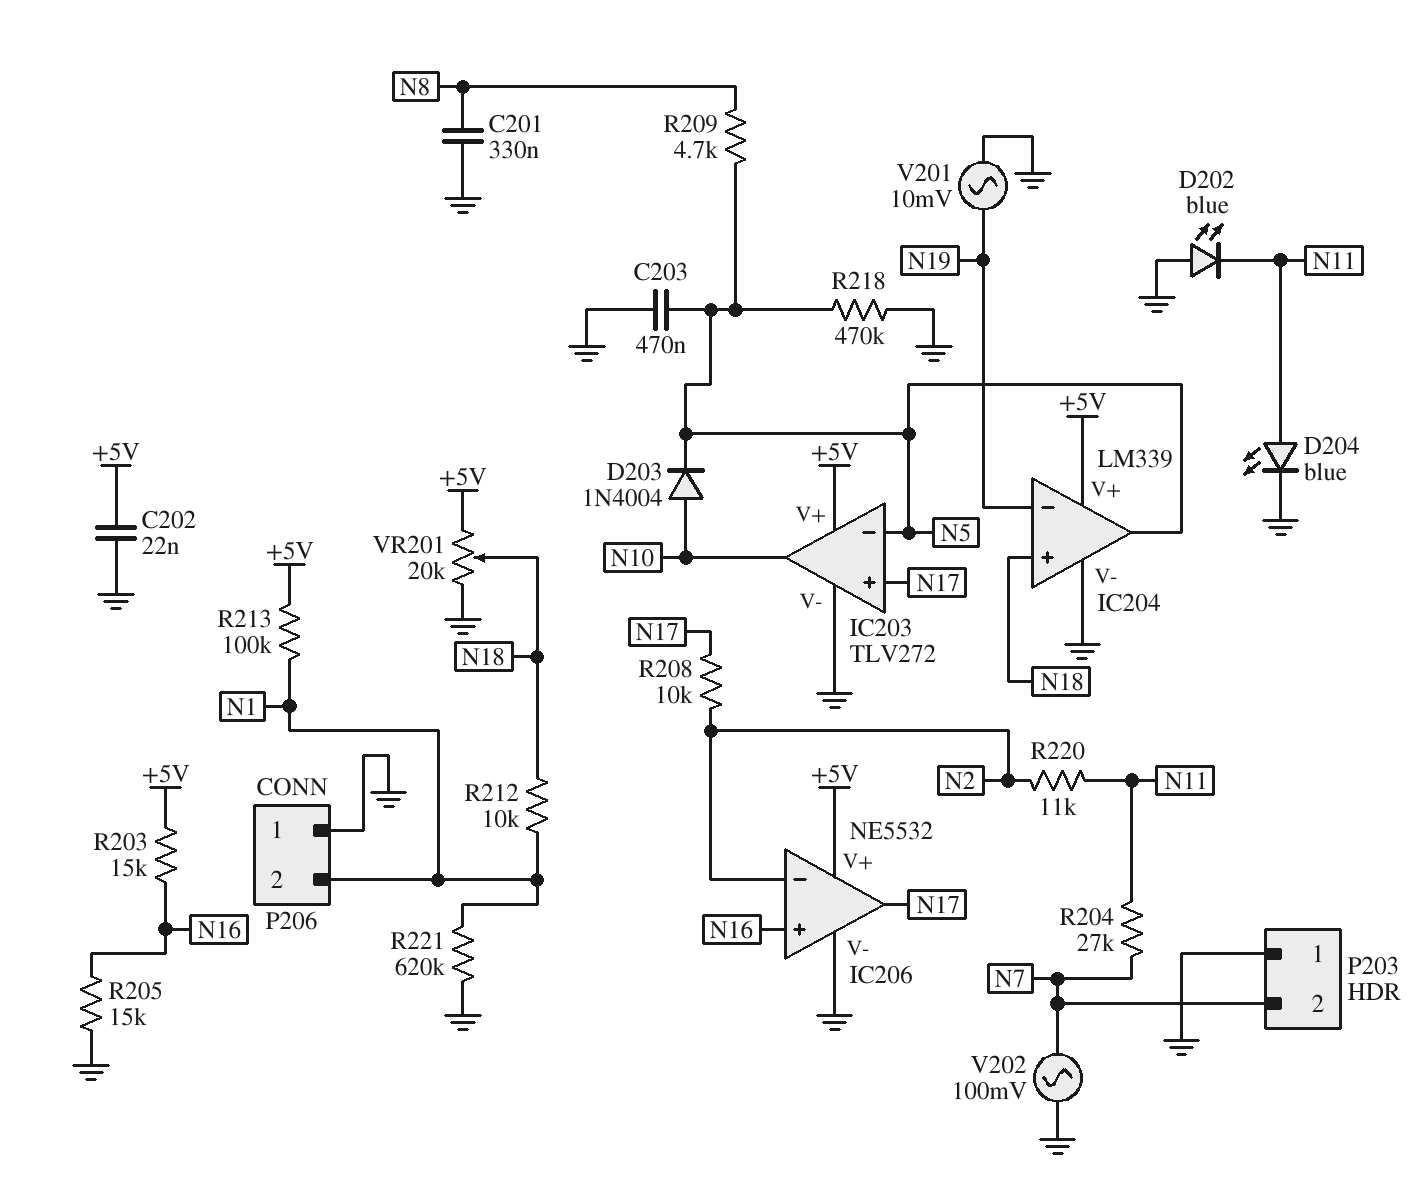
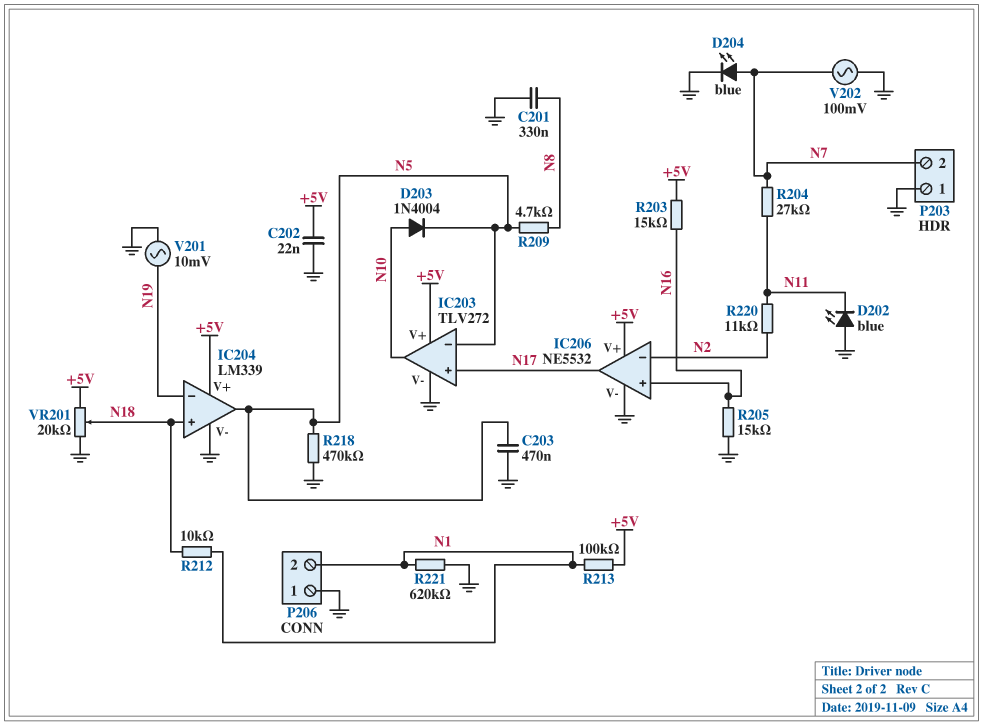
D204: LED blue (A N11, K GND) -> LED blue (A N7, K GND)
R208: 10k (N2, N17) -> none

